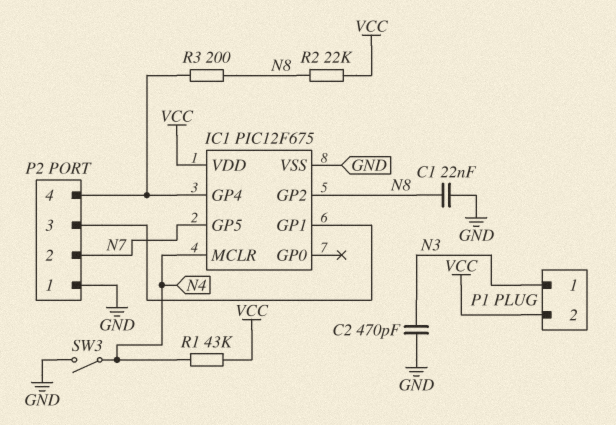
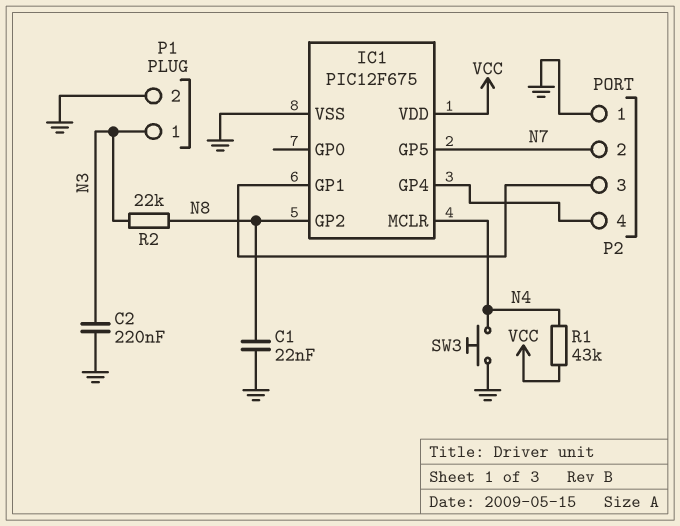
C2: 470pF (GND, N3) -> 220nF (GND, N3)
P1 pin 2: VCC -> GND
R2: 22k (N8, VCC) -> 22k (N3, N8)
R3: 200 (IC1/GP4, N8) -> none
SW3: switch (GND, N4) -> button (GND, N4)

